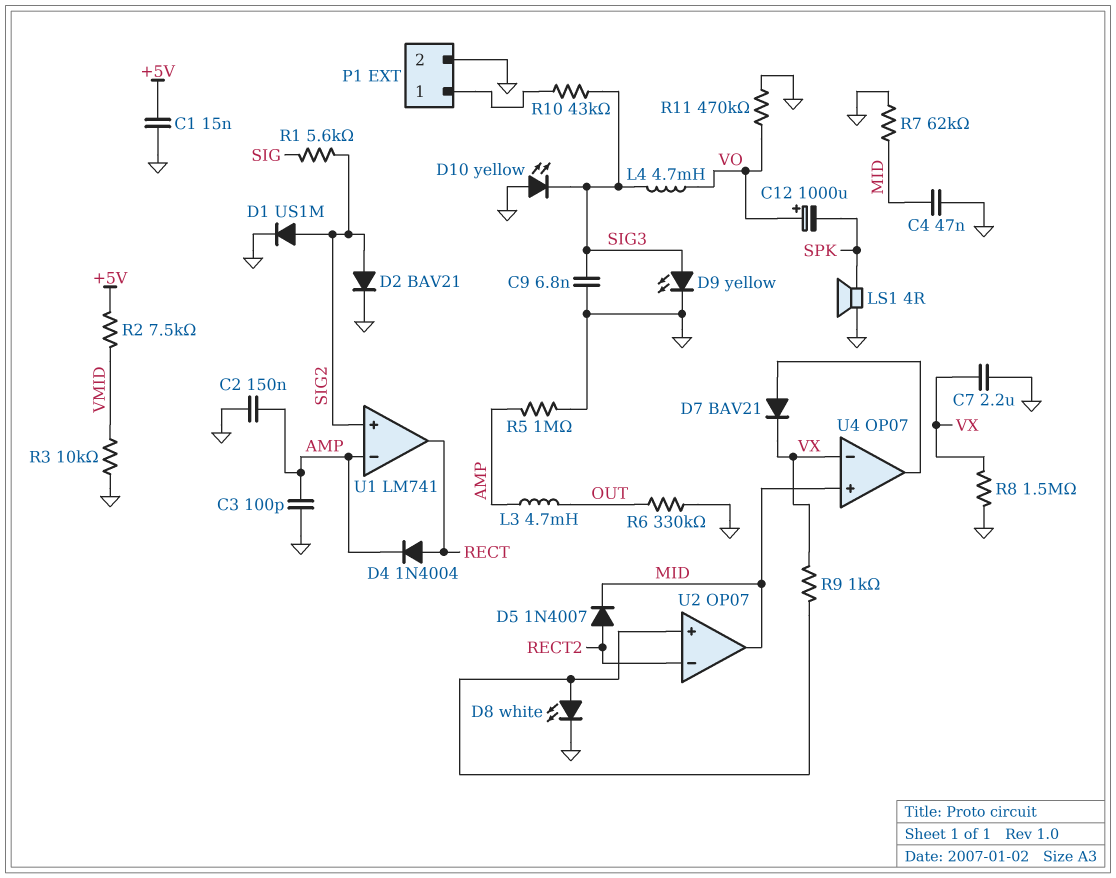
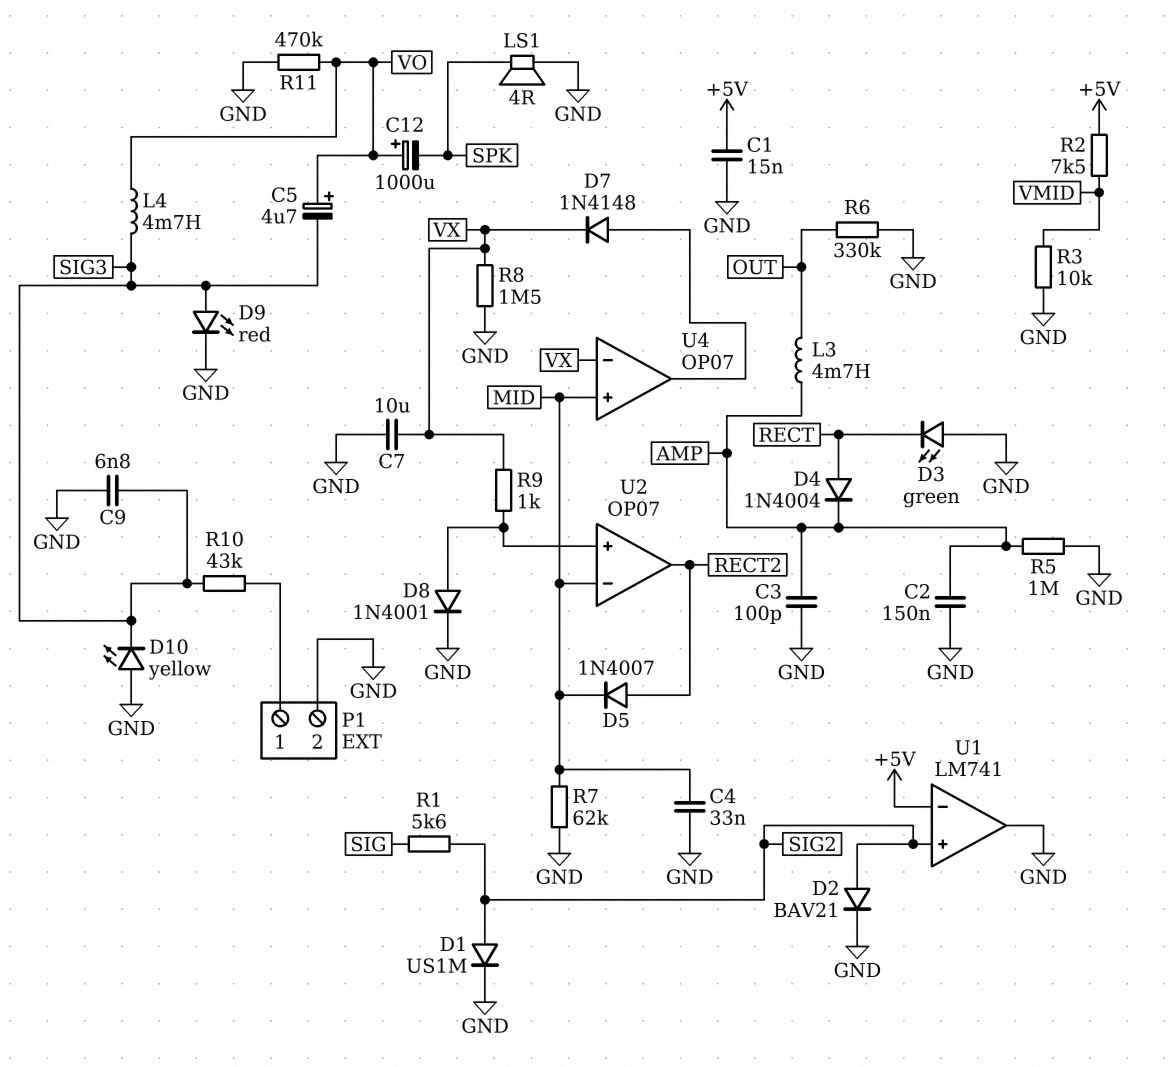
C4: 47nF (GND, MID) -> 33nF (GND, MID)
C5: none -> 4.7uF (plus VO, minus SIG3)
C7: 2.2uF (GND, VX) -> 10uF (GND, VX)
D3: none -> LED green (A GND, K RECT)
D7: diode BAV21 (A U4/out, K VX) -> diode 1N4148 (A U4/out, K VX)
D8: LED white (A U2/in+, K GND) -> diode 1N4001 (A U2/in+, K GND)
D9: LED yellow (A SIG3, K GND) -> LED red (A SIG3, K GND)
U1 pin in-: AMP -> +5V
U1 pin out: RECT -> GND
U2 pin in-: RECT2 -> MID
U2 pin out: MID -> RECT2

